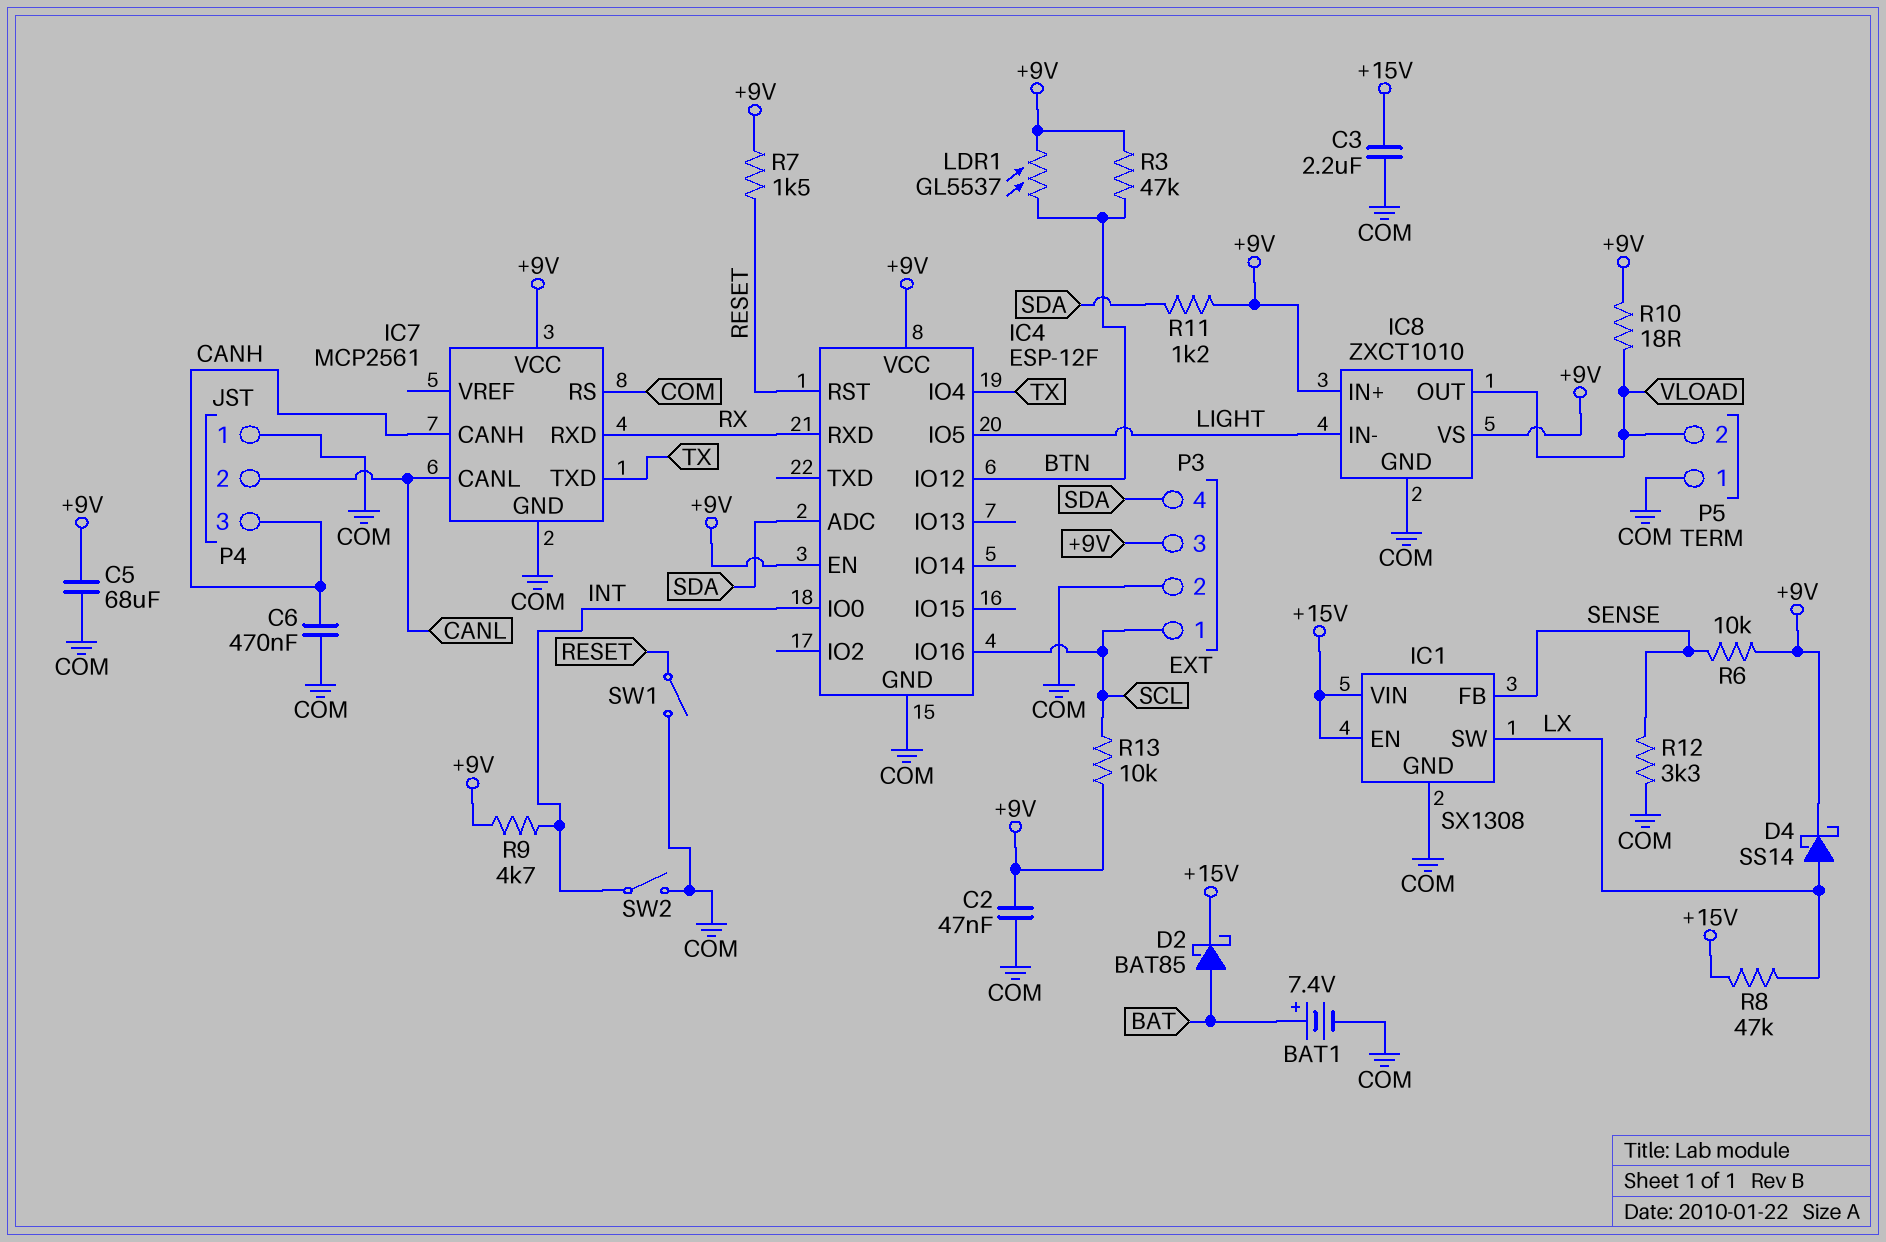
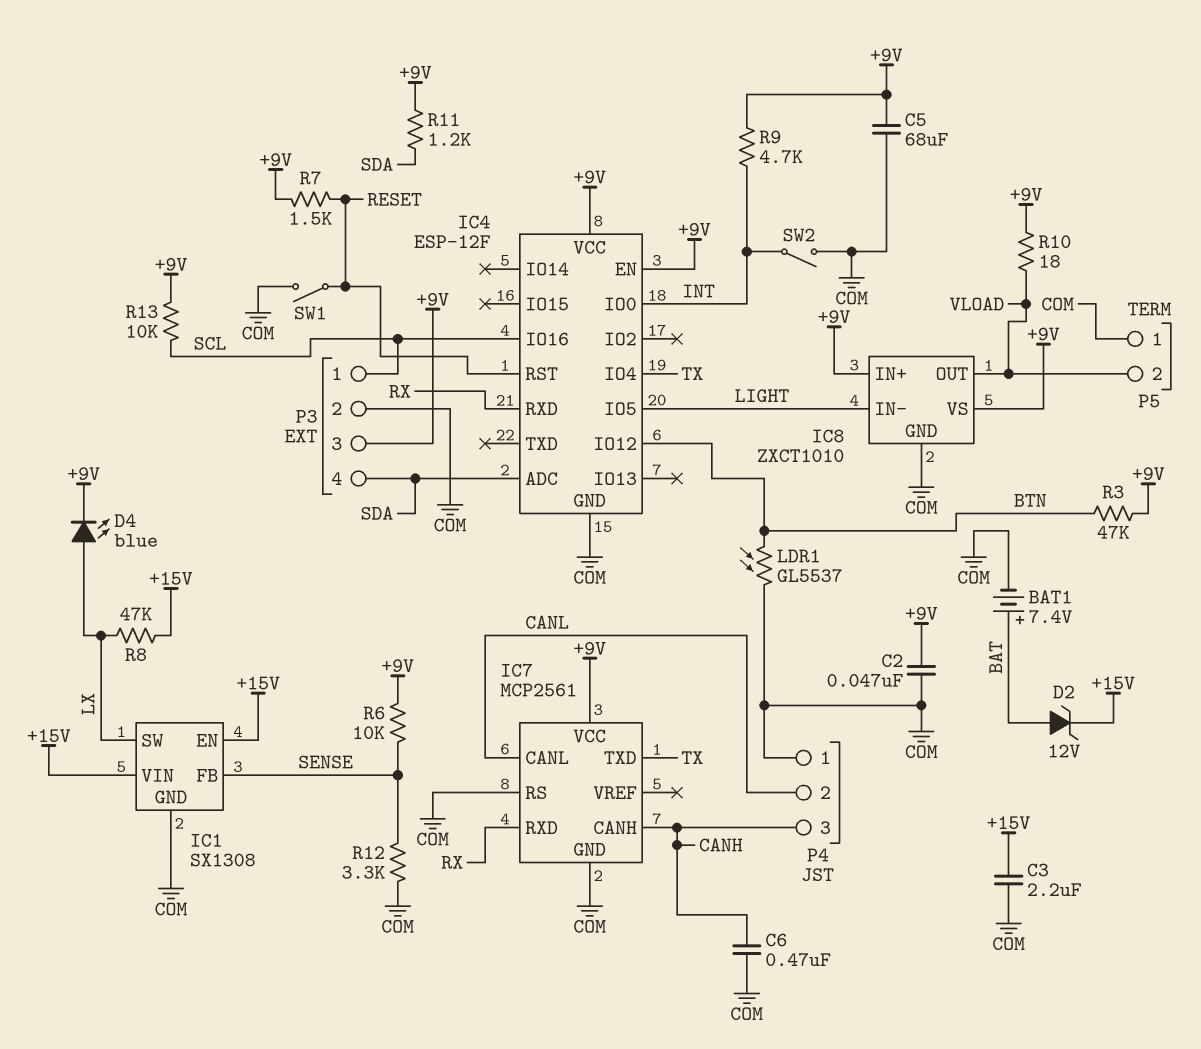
D2: schottky BAT85 (A BAT, K +15V) -> zener 12V (A BAT, K +15V)
D4: schottky SS14 (A LX, K +9V) -> LED blue (A LX, K +9V)
LDR1: GL5537 (+9V, BTN) -> GL5537 (BTN, COM)

